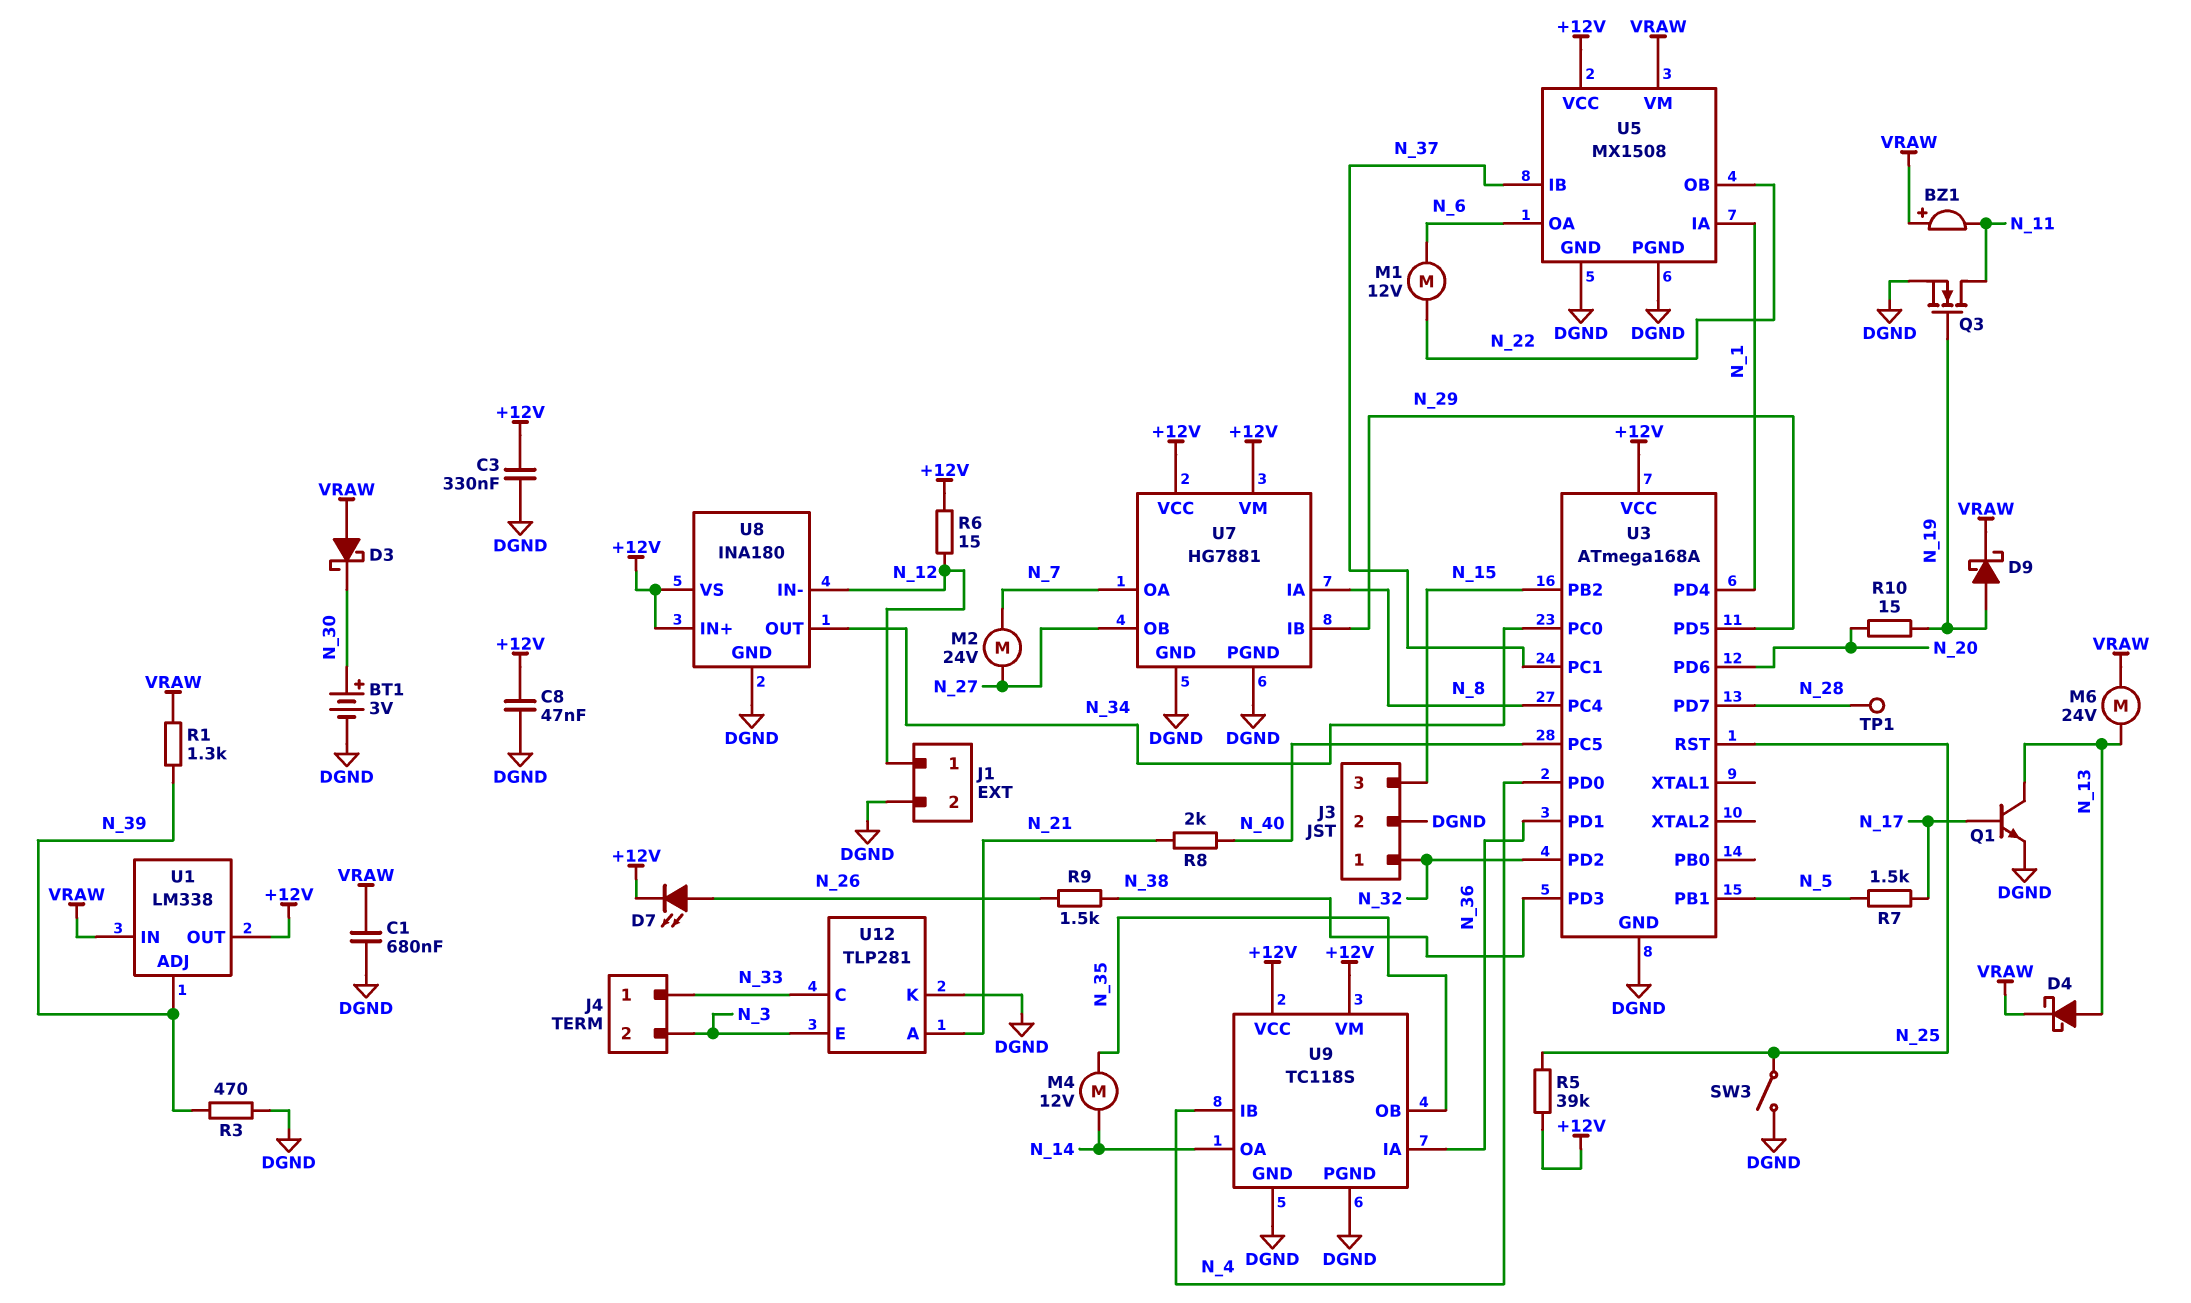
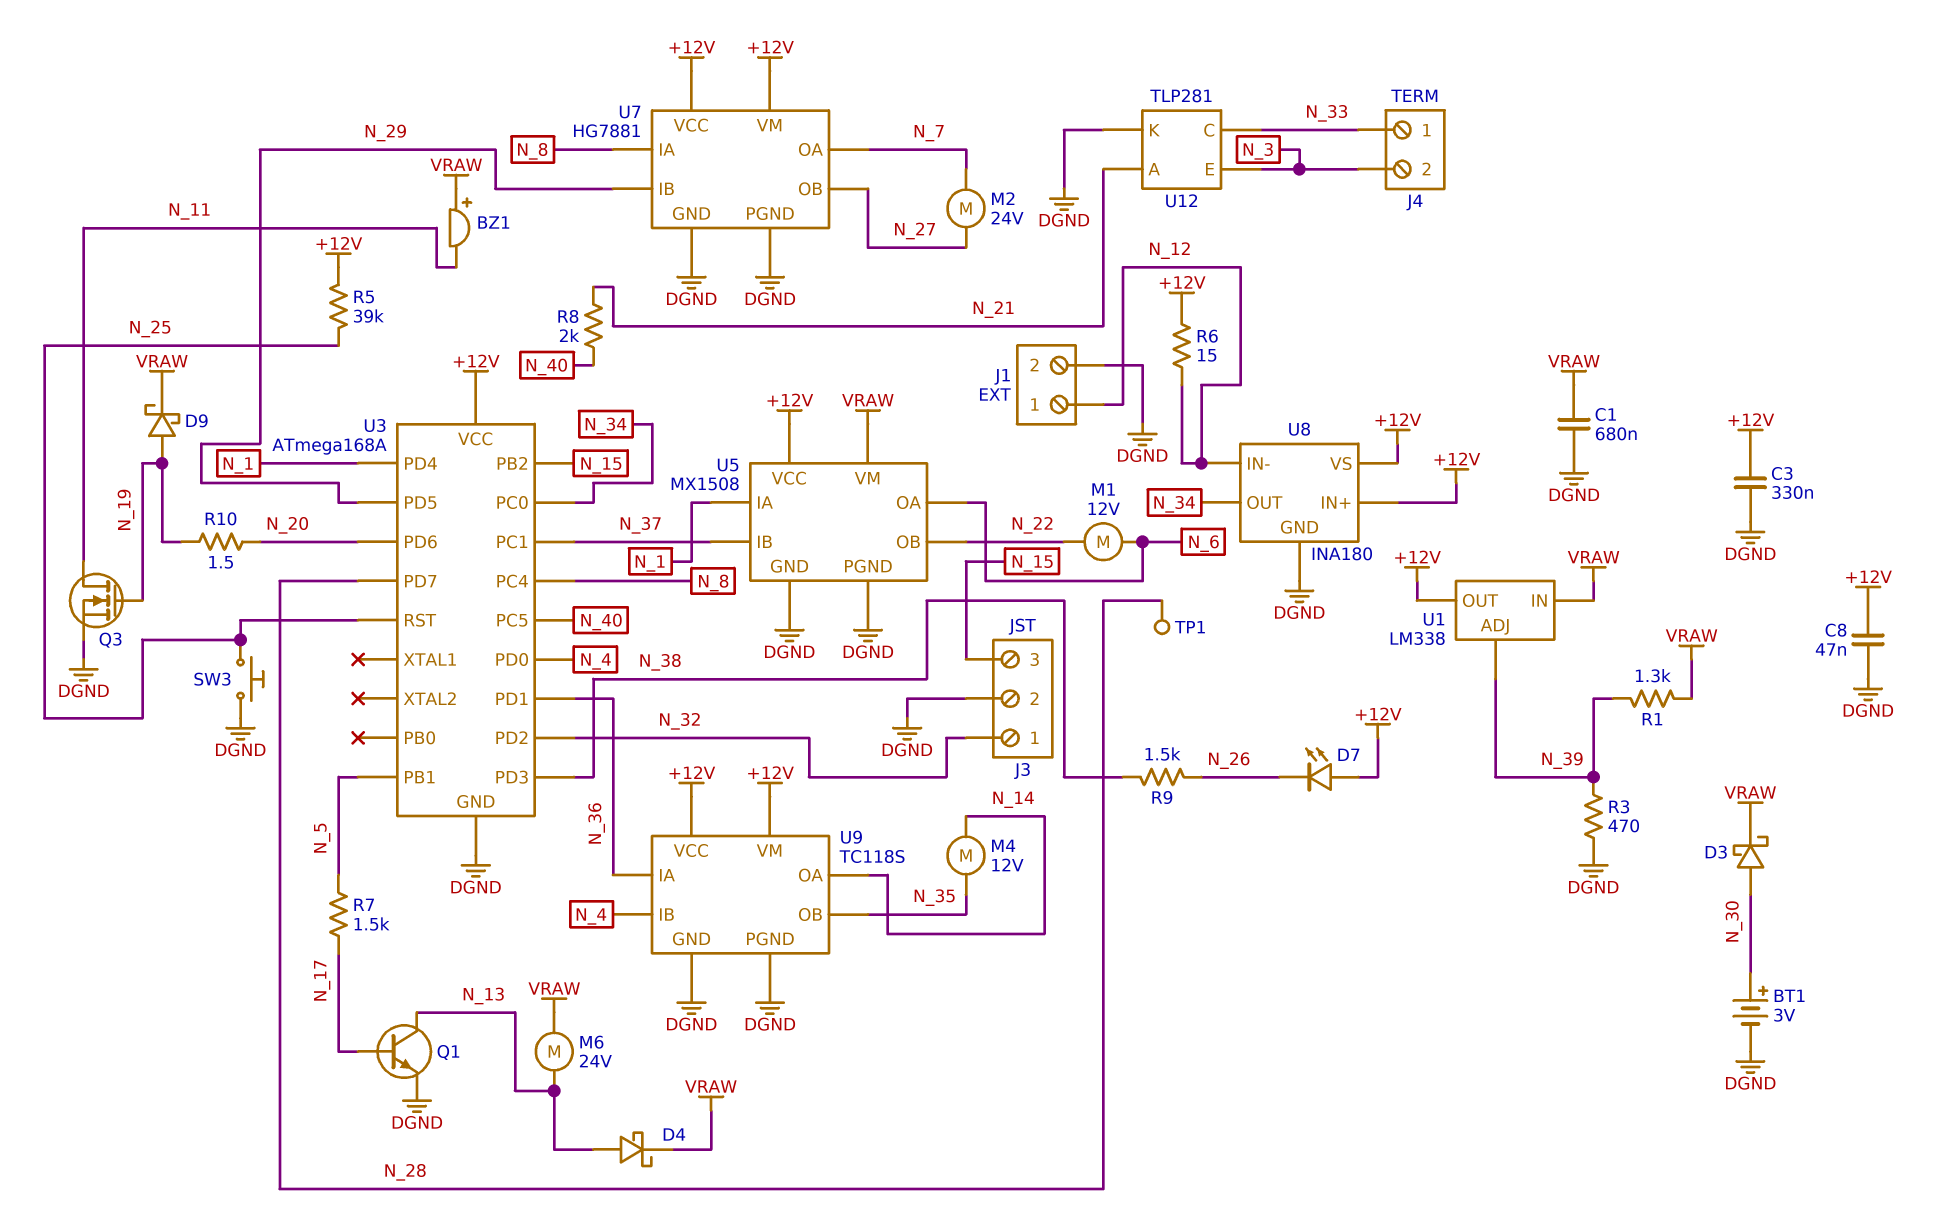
D3: schottky (A VRAW, K N_30) -> schottky (A N_30, K VRAW)
D7: LED (A N_26, K +12V) -> LED (A +12V, K N_26)
R10: 15 (N_19, N_20) -> 1.5 (N_19, N_20)
SW3: switch (DGND, N_25) -> button (DGND, N_25)

